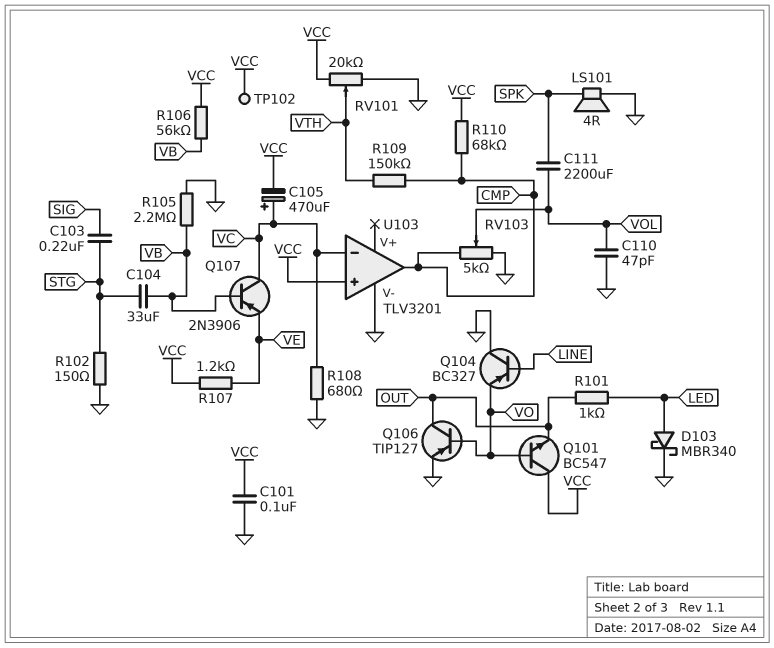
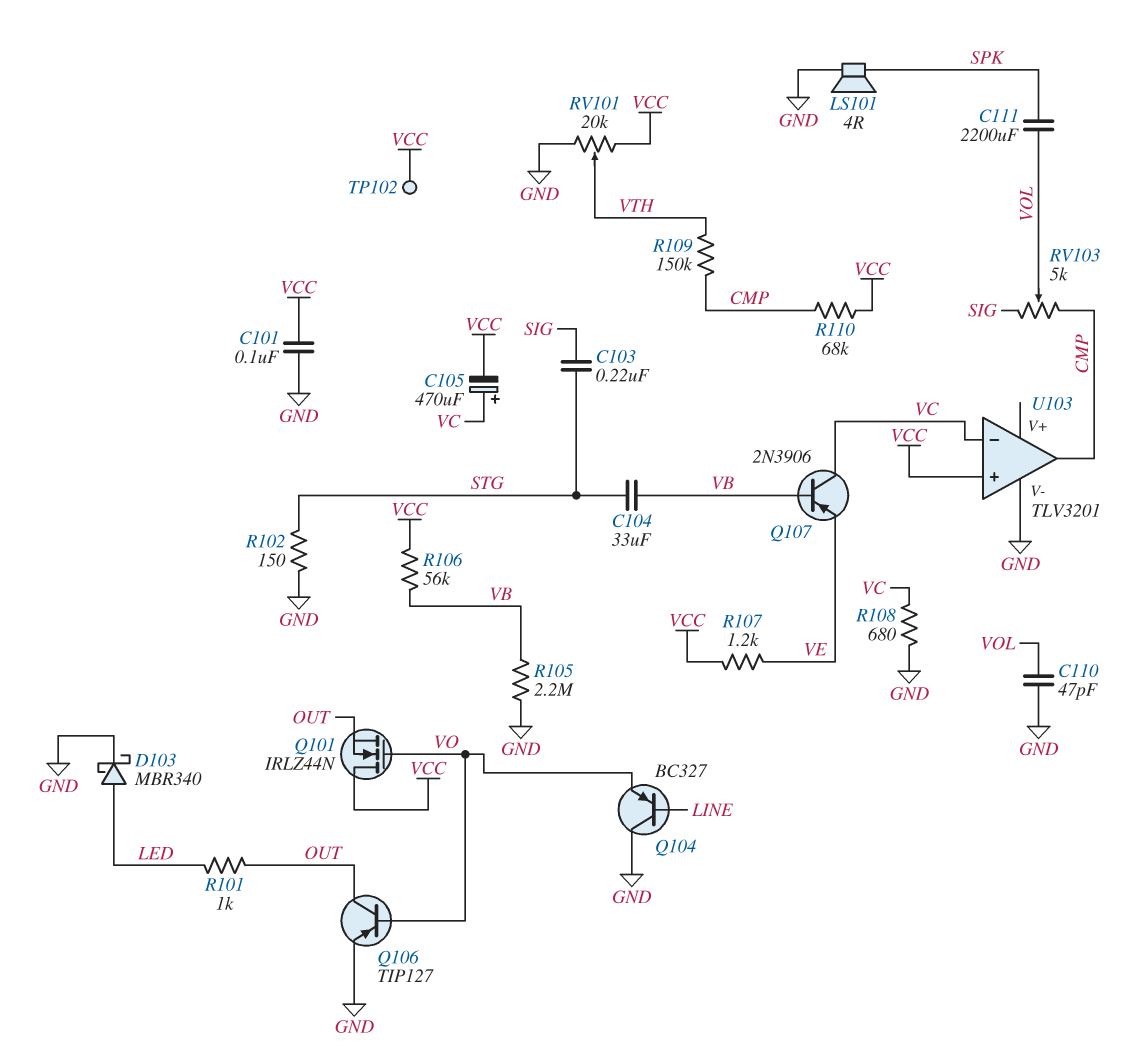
Q101: NPN BC547 (B VO, C VCC, E OUT) -> NMOS IRLZ44N (G VO, D VCC, S OUT)
RV103: 5k (CMP, GND, wiper VOL) -> 5k (CMP, SIG, wiper VOL)

